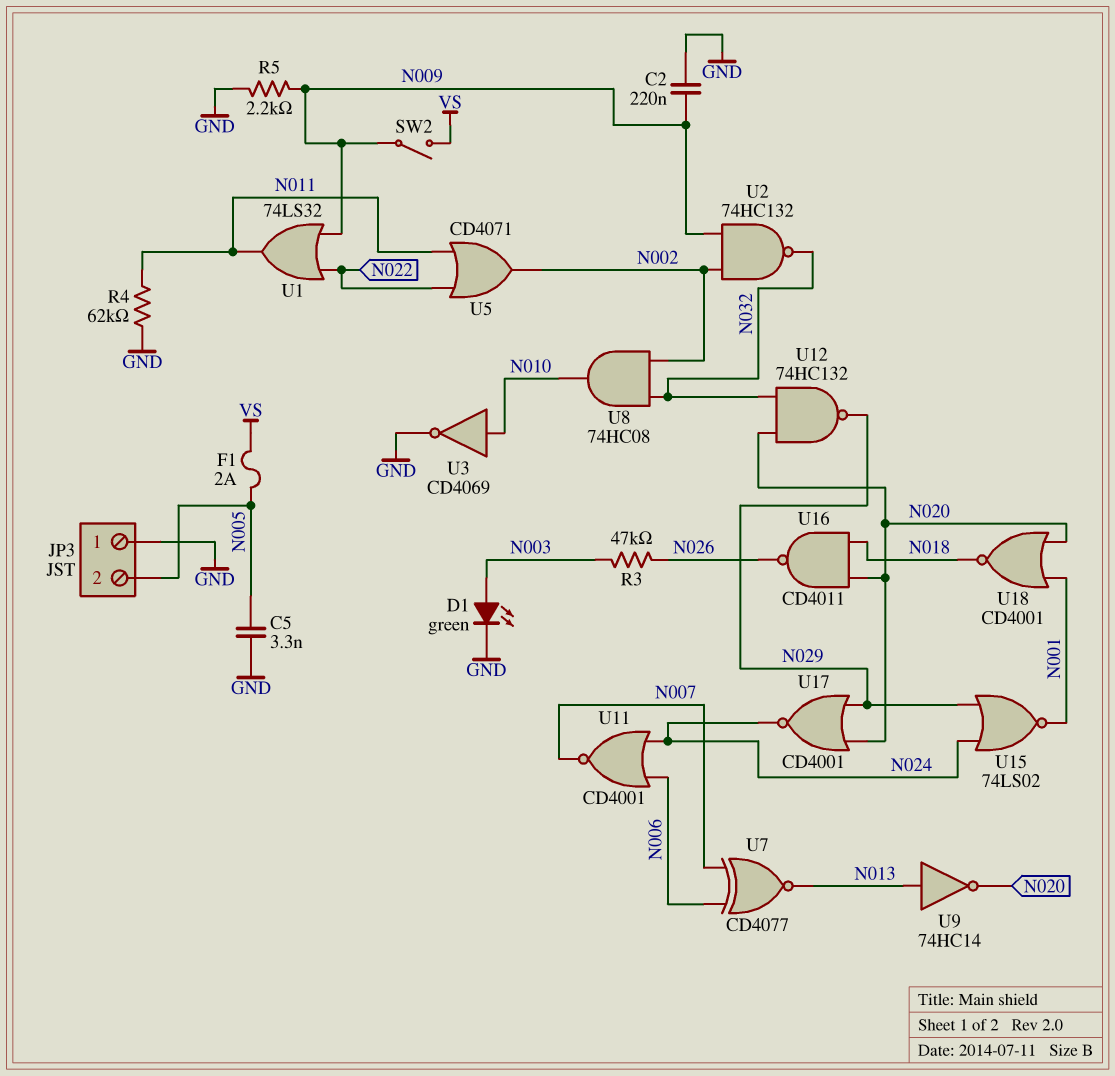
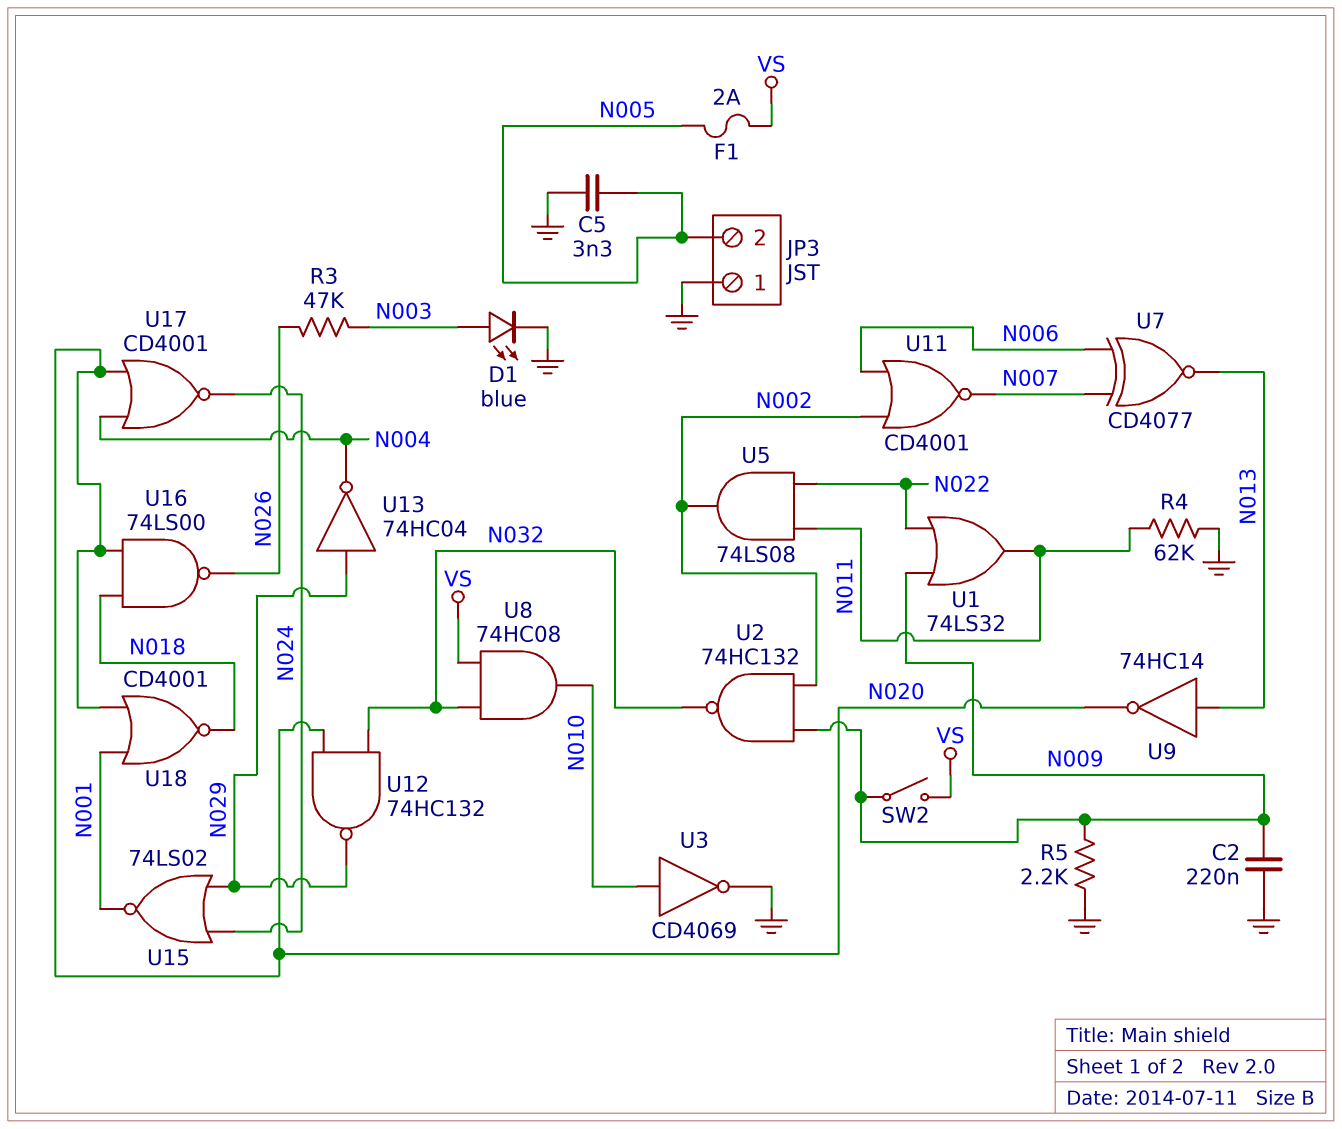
D1: LED green (A N003, K GND) -> LED blue (A N003, K GND)
U5: OR CD4071 (in N011, in N022, out N002) -> AND 74LS08 (in N011, in N022, out N002)
U8: AND 74HC08 (in N002, in N032, out N010) -> AND 74HC08 (in N032, in VS, out N010)
U11: NOR CD4001 (in N006, in N024, out N007) -> NOR CD4001 (in N002, in N006, out N007)
U13: none -> NOT 74HC04 (in N029, out N004)
U16: NAND CD4011 (in N018, in N020, out N026) -> NAND 74LS00 (in N018, in N020, out N026)
U17: NOR CD4001 (in N020, in N029, out N024) -> NOR CD4001 (in N004, in N020, out N024)

